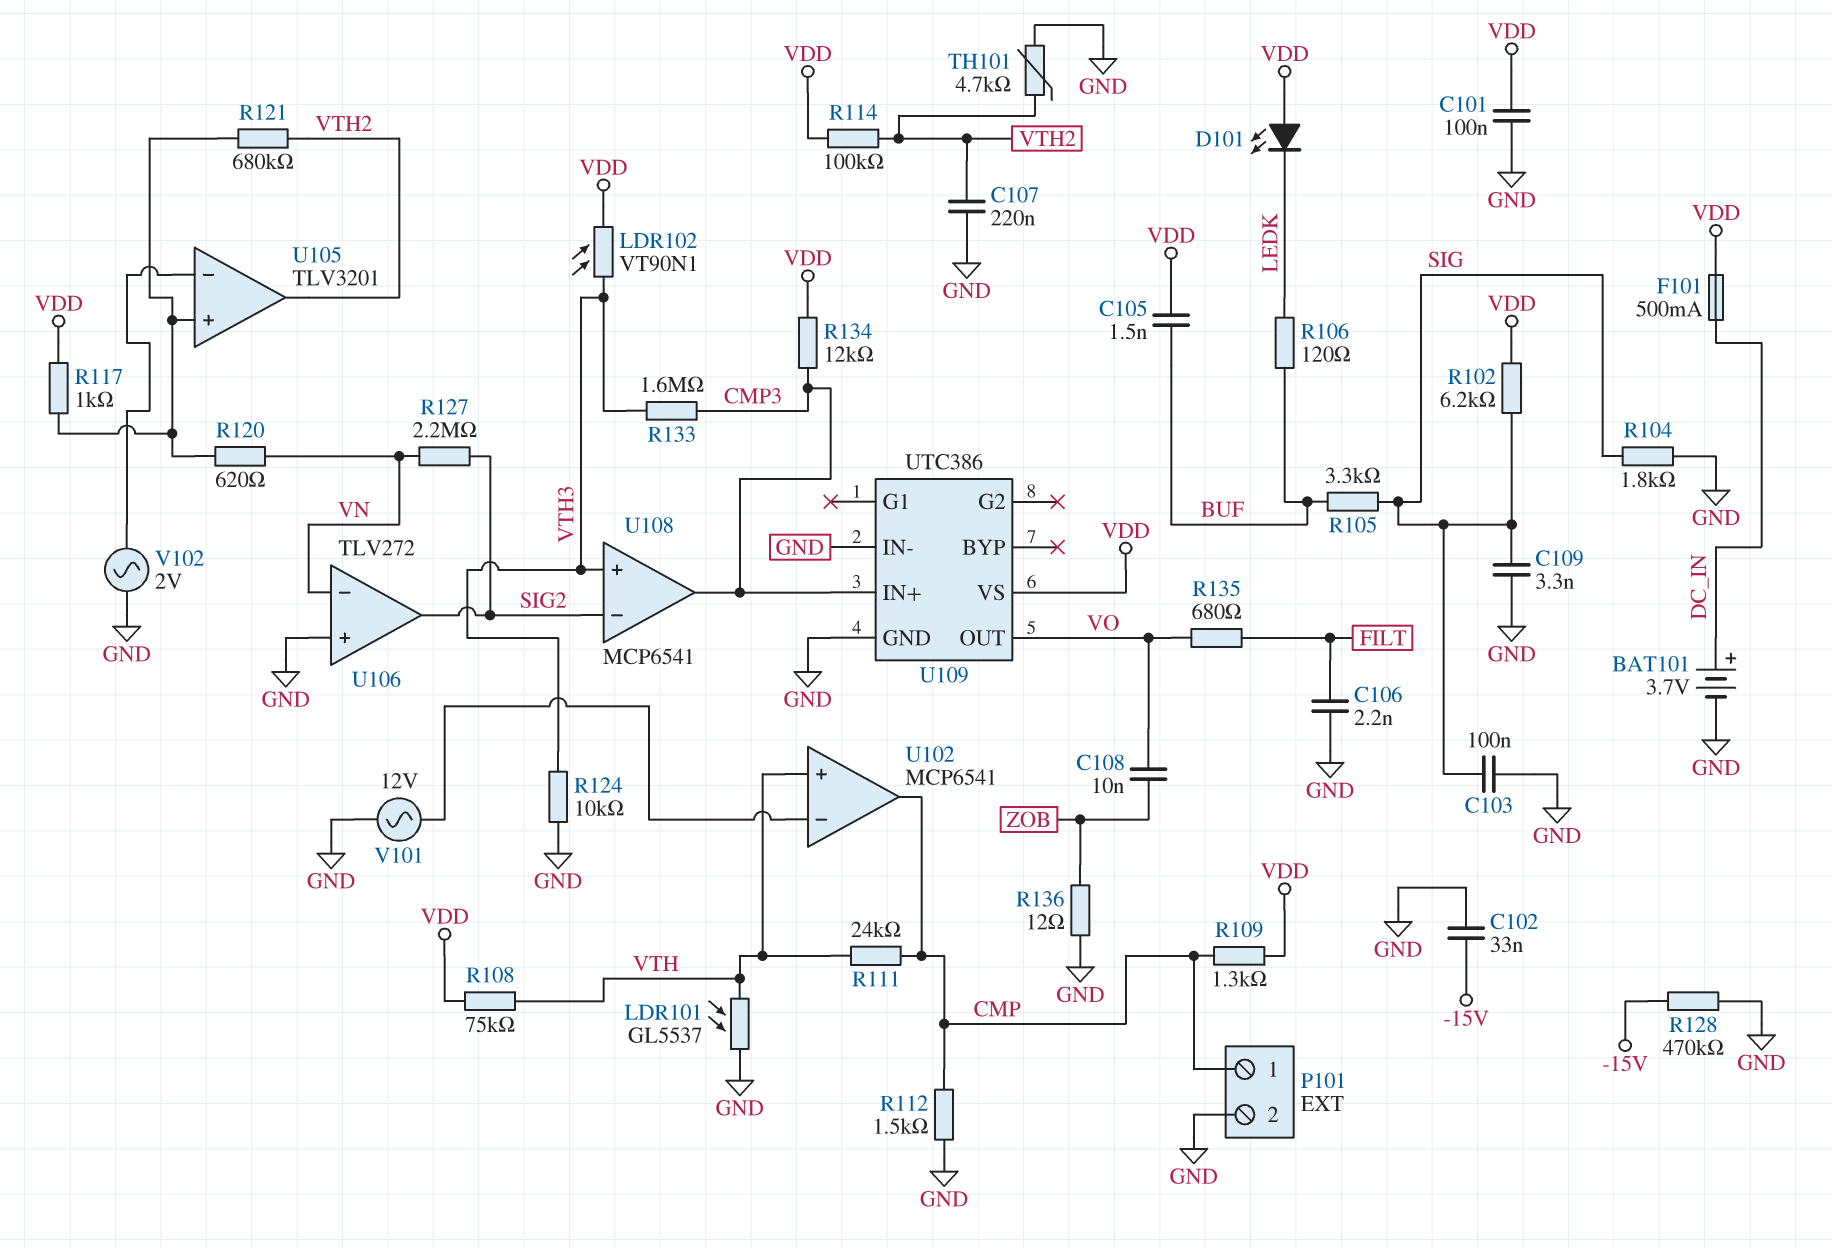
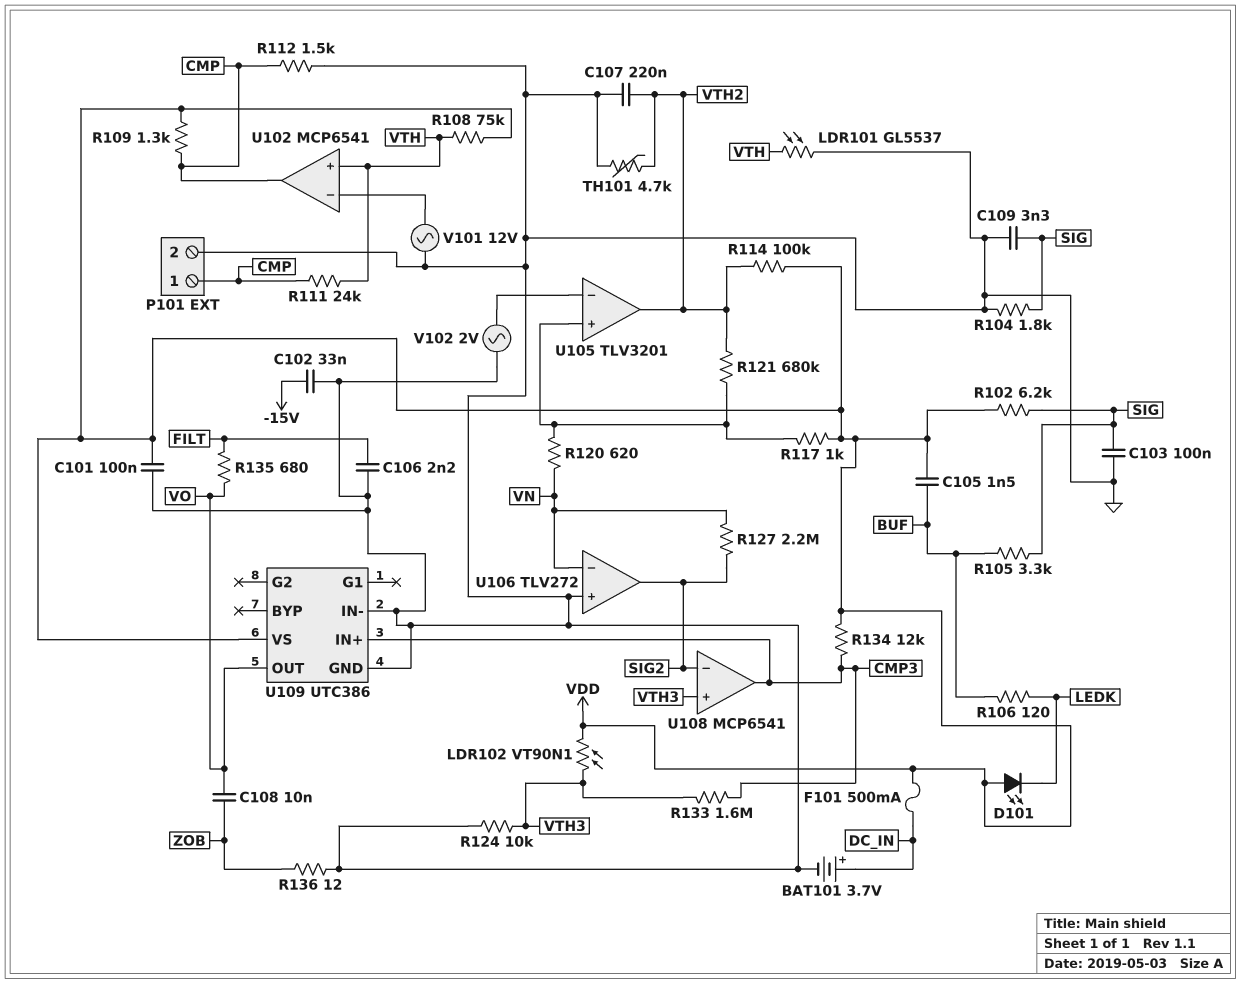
R128: 470k (-15V, GND) -> none

